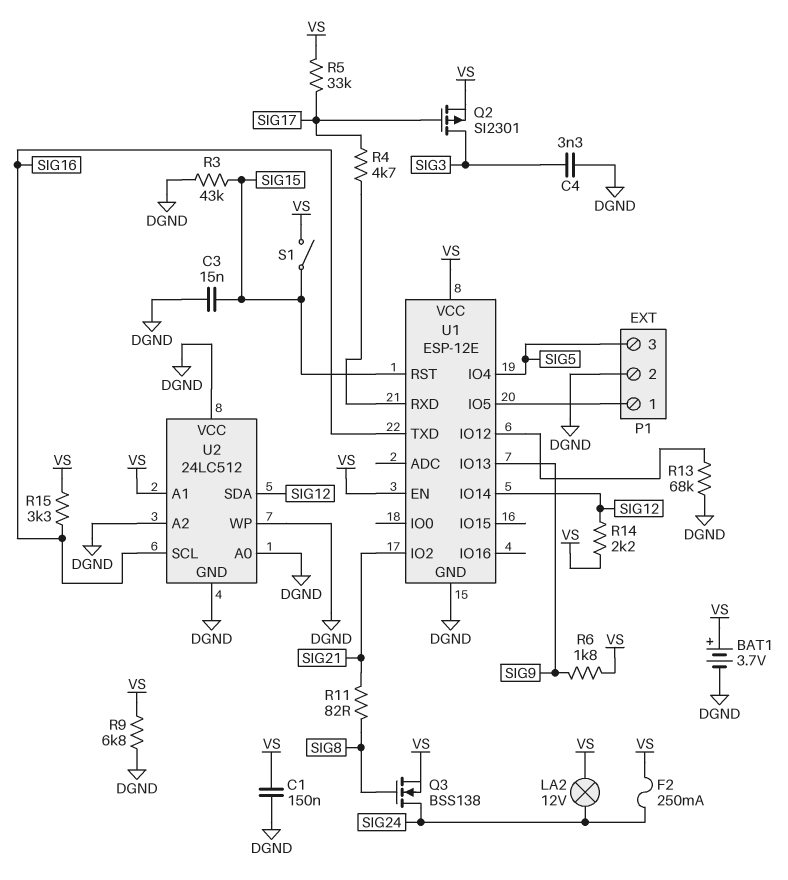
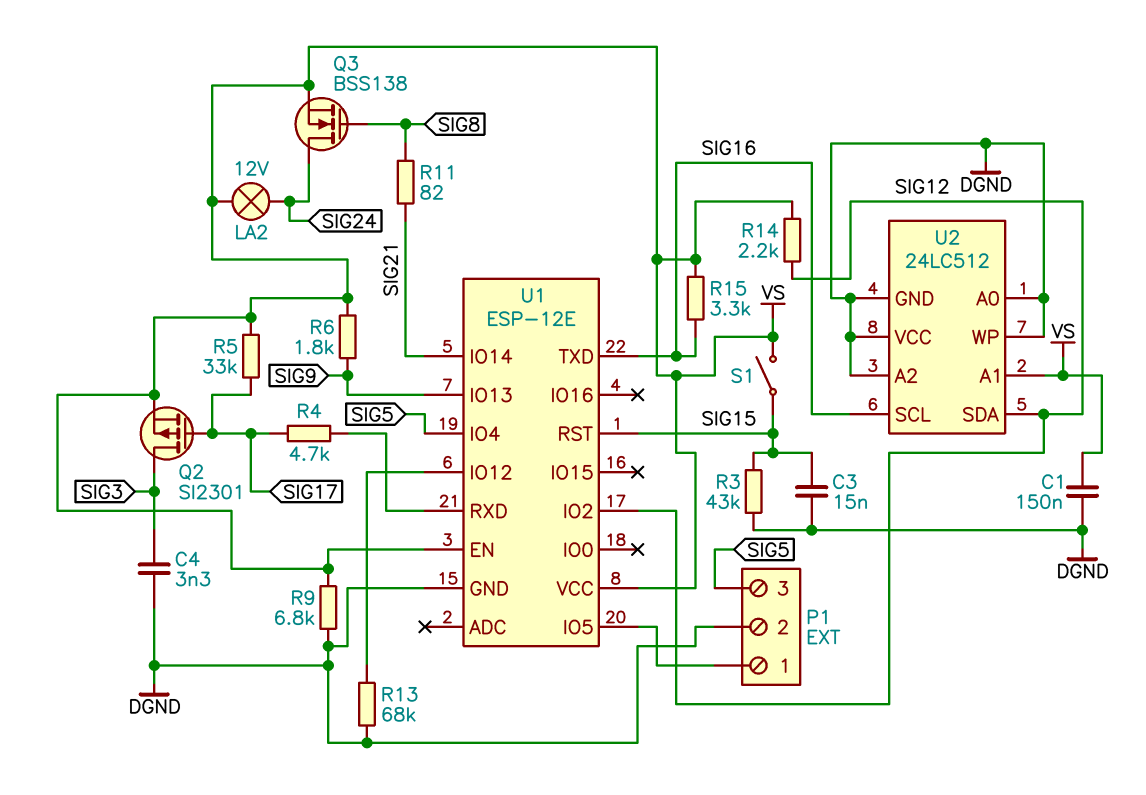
BAT1: 3.7V (plus VS, minus DGND) -> none
F2: 250mA (SIG24, VS) -> none
U1 pin IO2: SIG21 -> SIG12
U1 pin IO14: SIG12 -> SIG21

